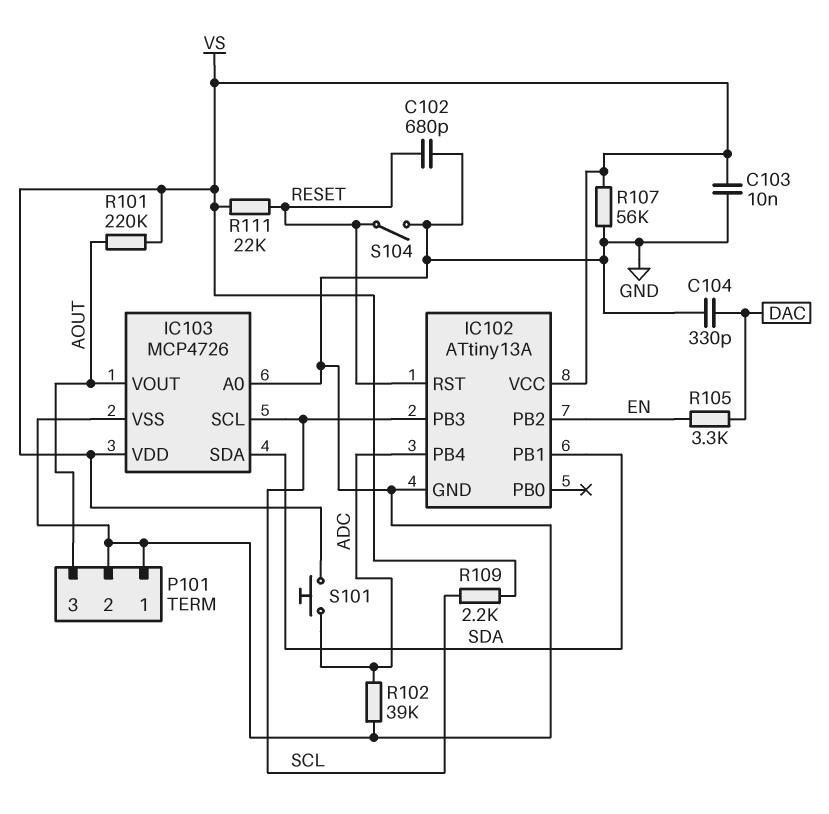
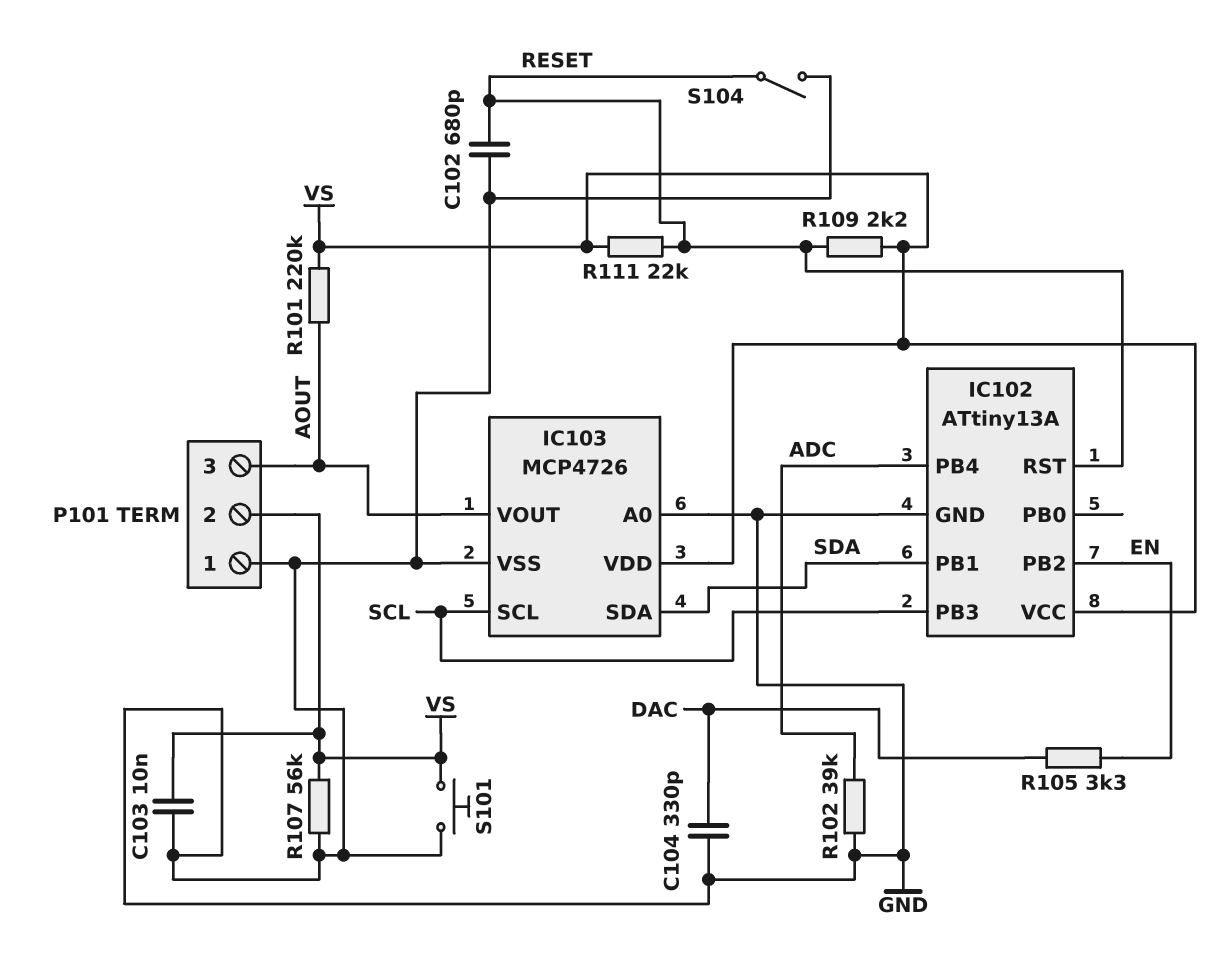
P101 pin 2: GND -> VS
R109: 2.2k (SCL, VS) -> 2.2k (RESET, VS)
S101: button (ADC, VS) -> button (GND, VS)

